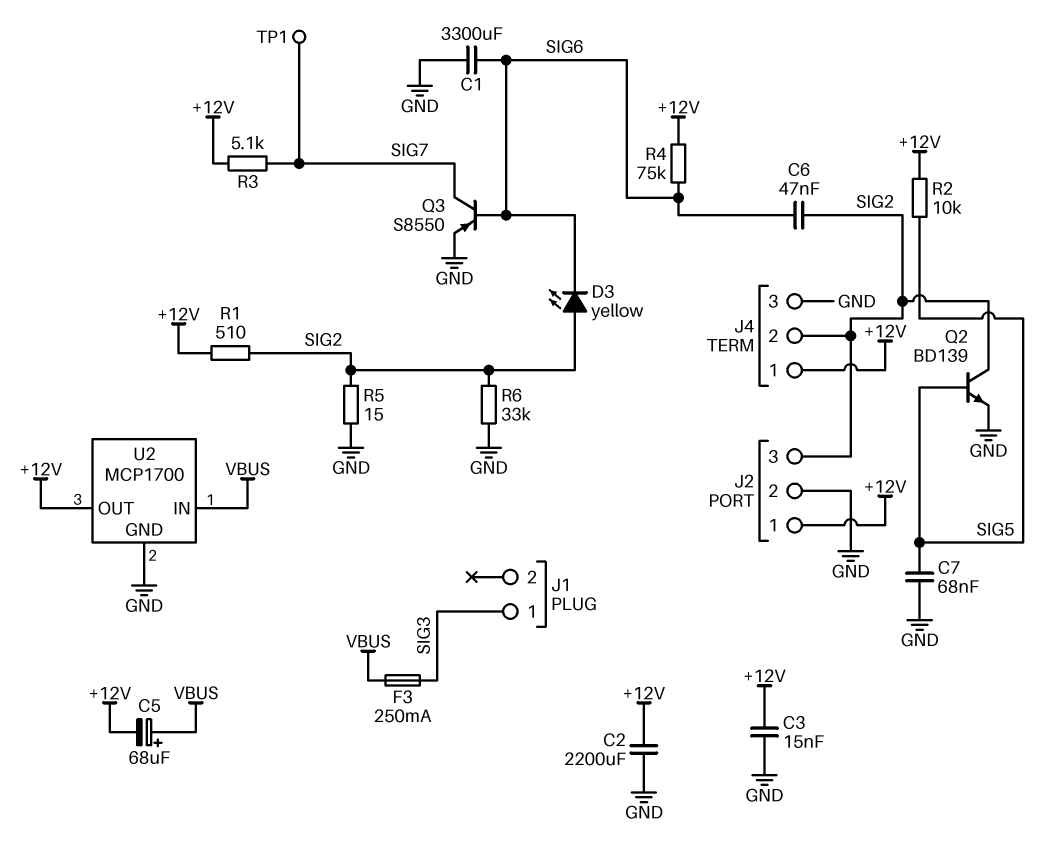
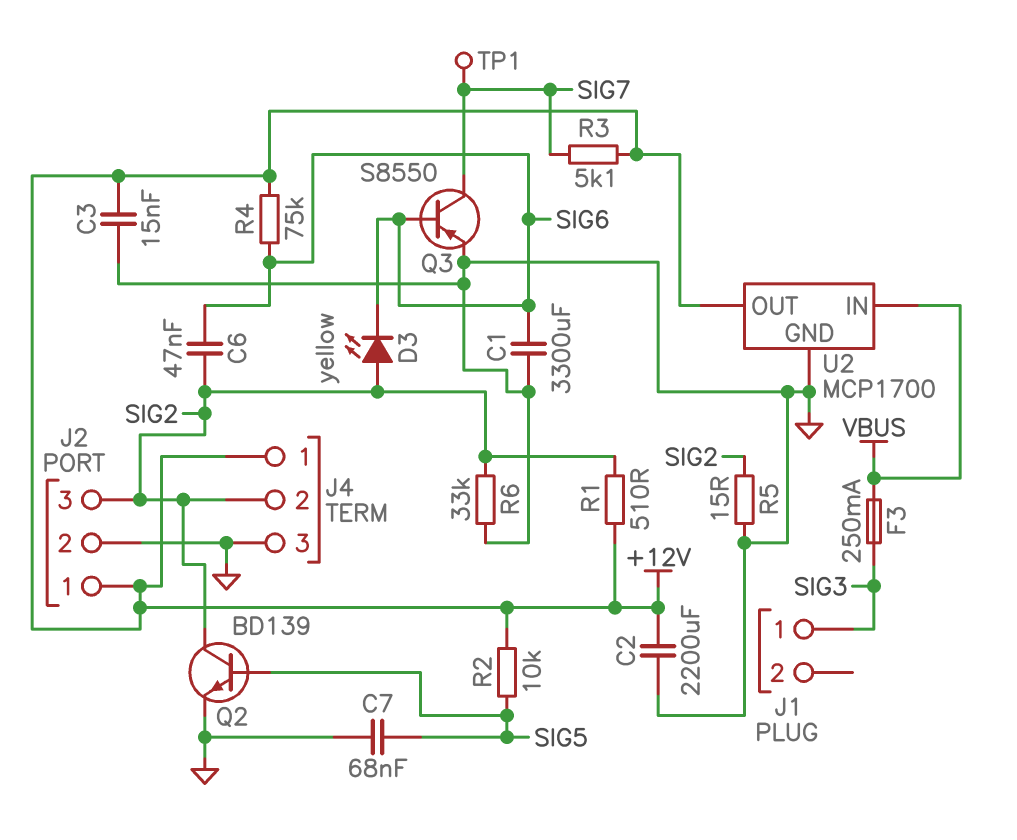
C5: 68uF (plus VBUS, minus +12V) -> none

